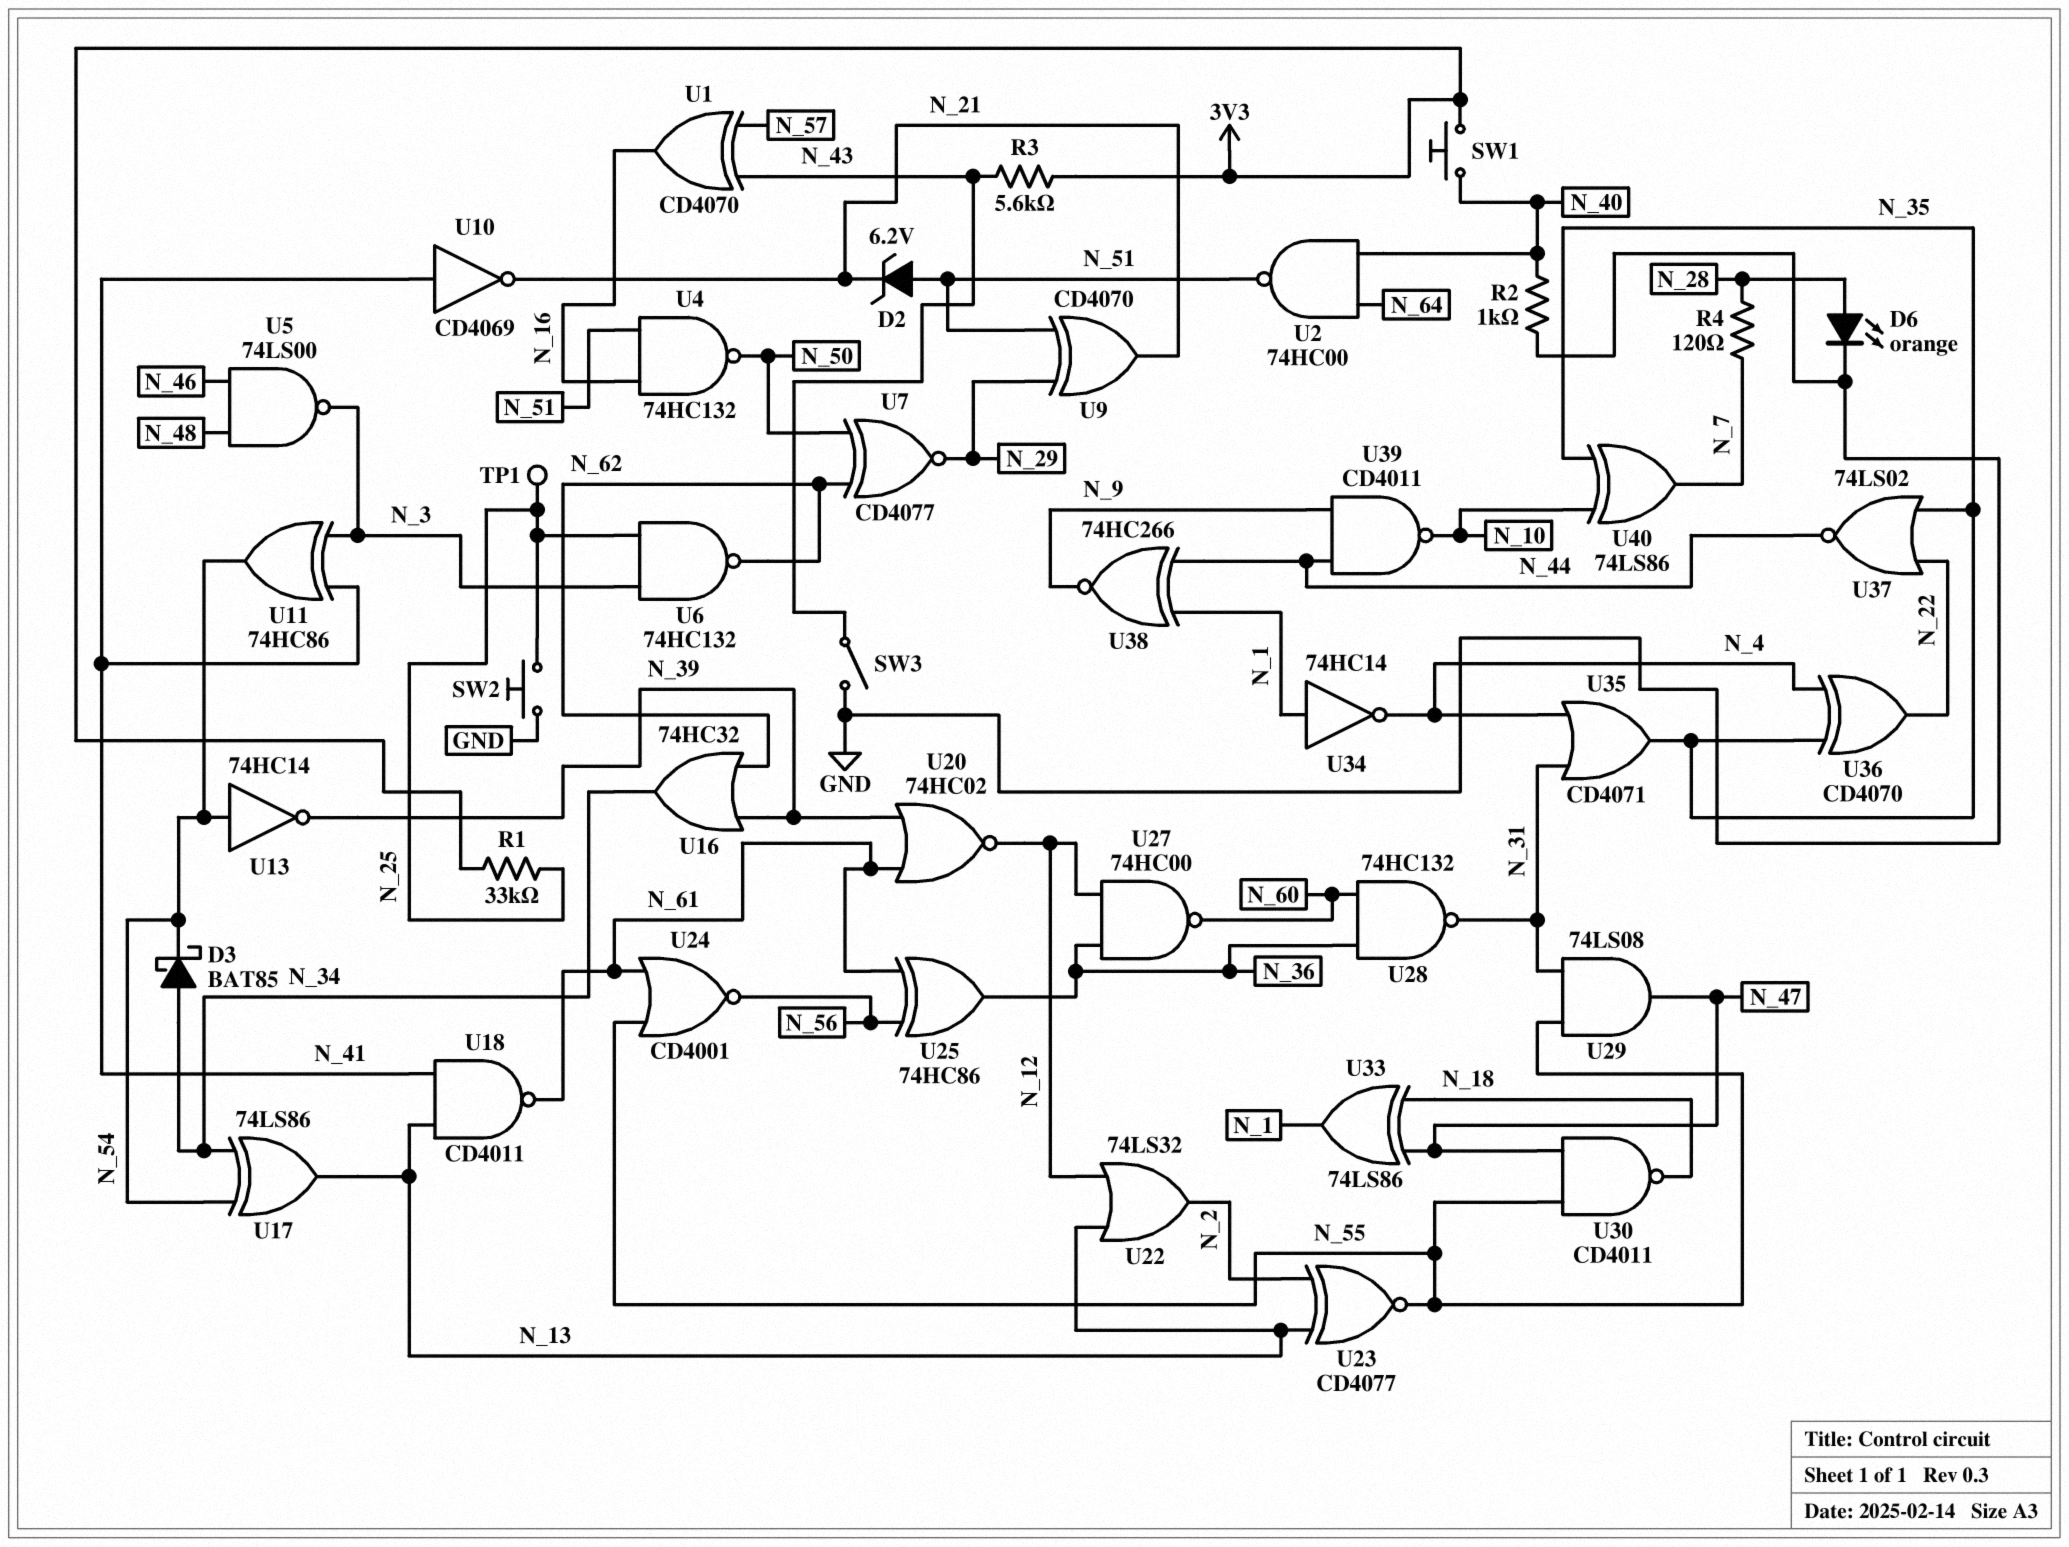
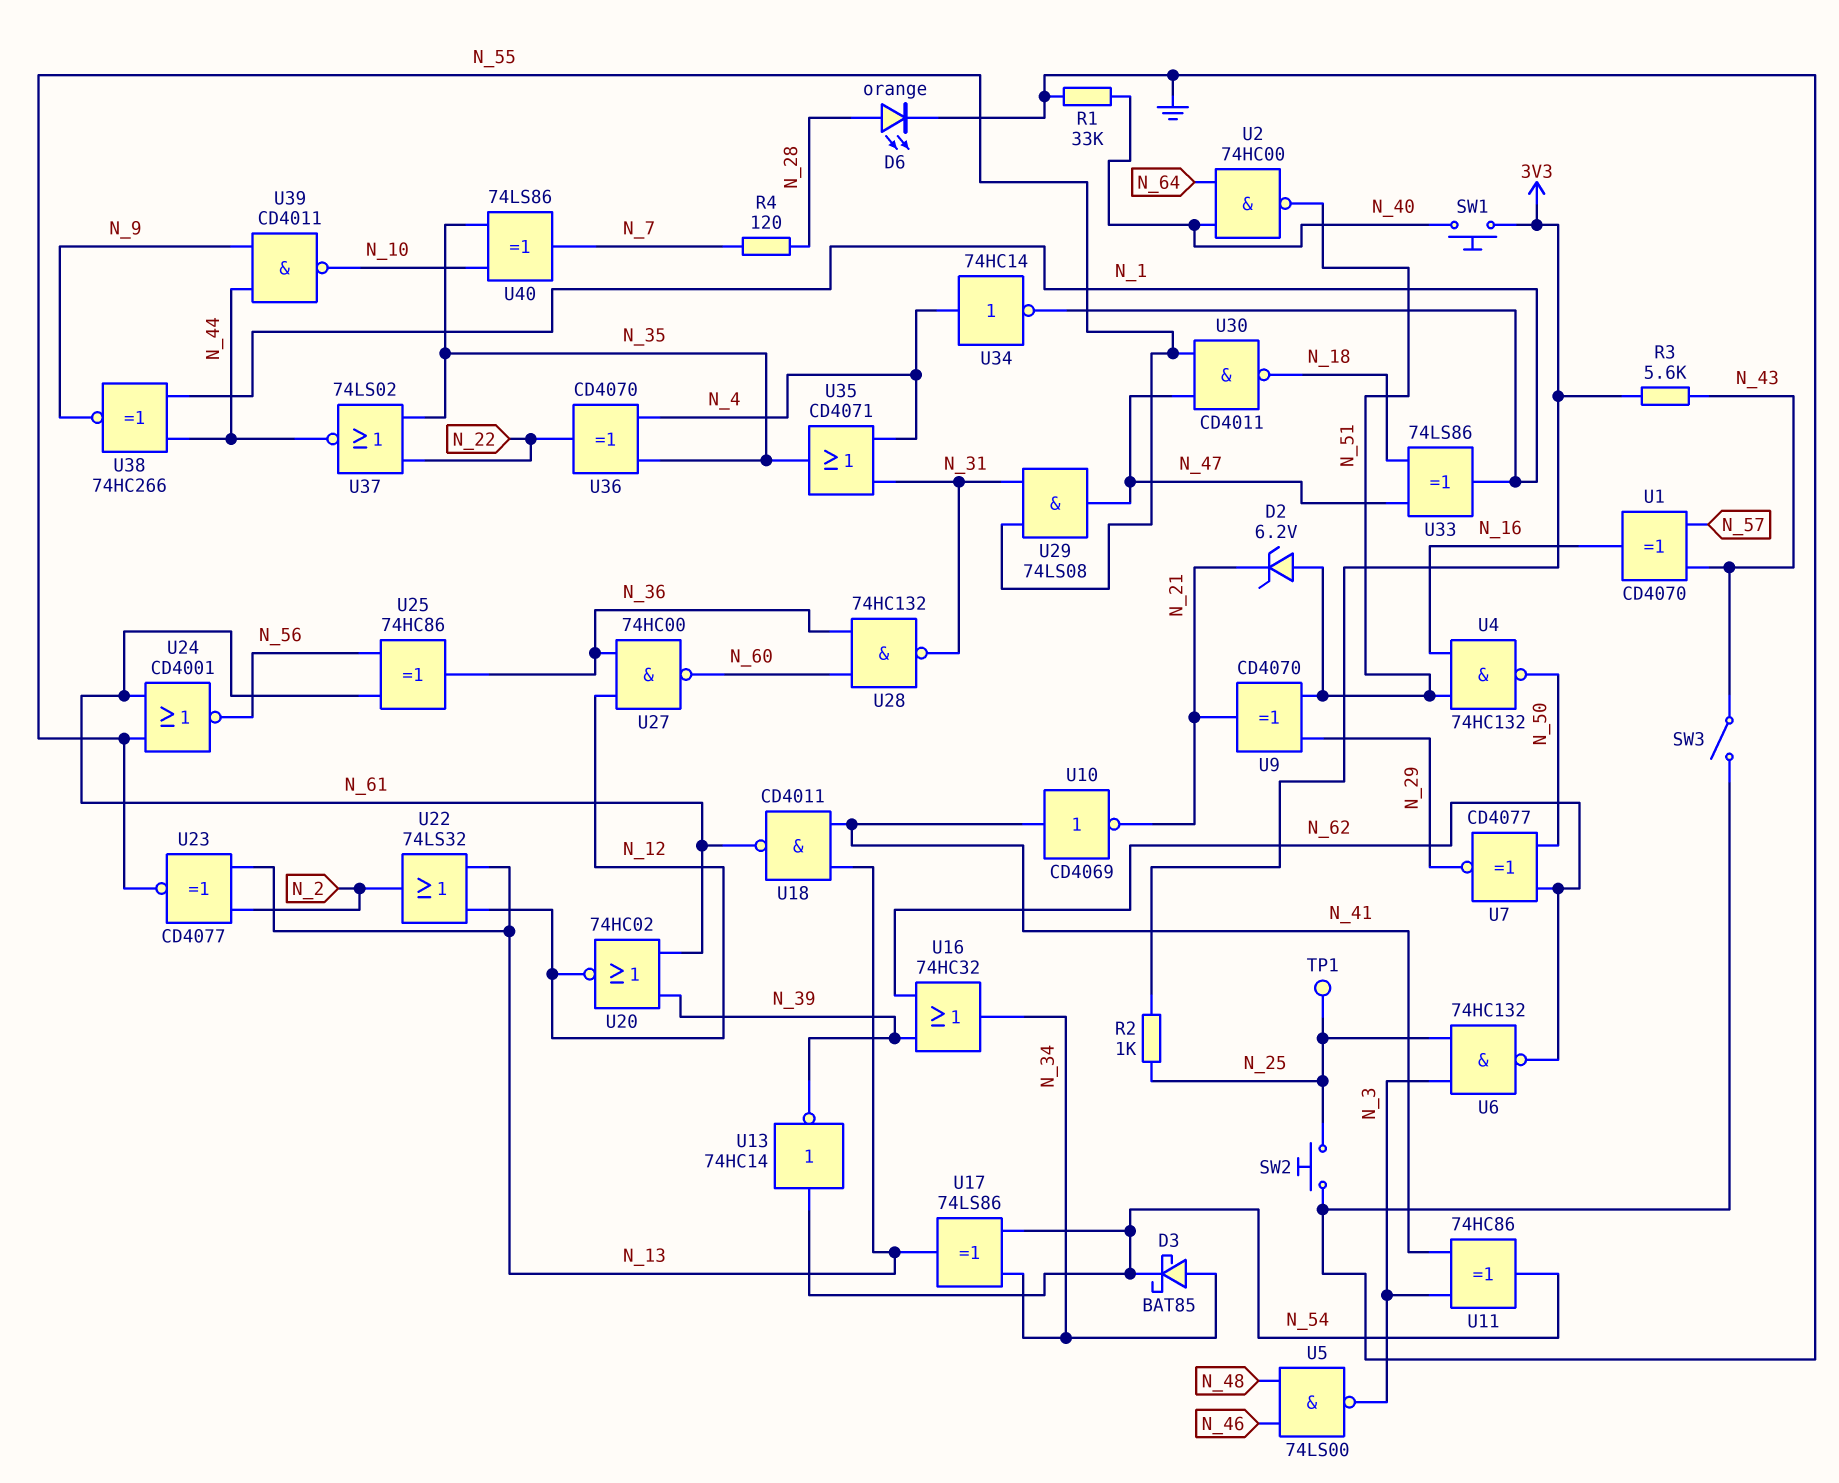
R1: 33k (3V3, N_25) -> 33k (GND, N_40)
R2: 1k (GND, N_40) -> 1k (3V3, N_25)
U34: NOT 74HC14 (in N_1, out N_4) -> NOT 74HC14 (in N_4, out N_1)

